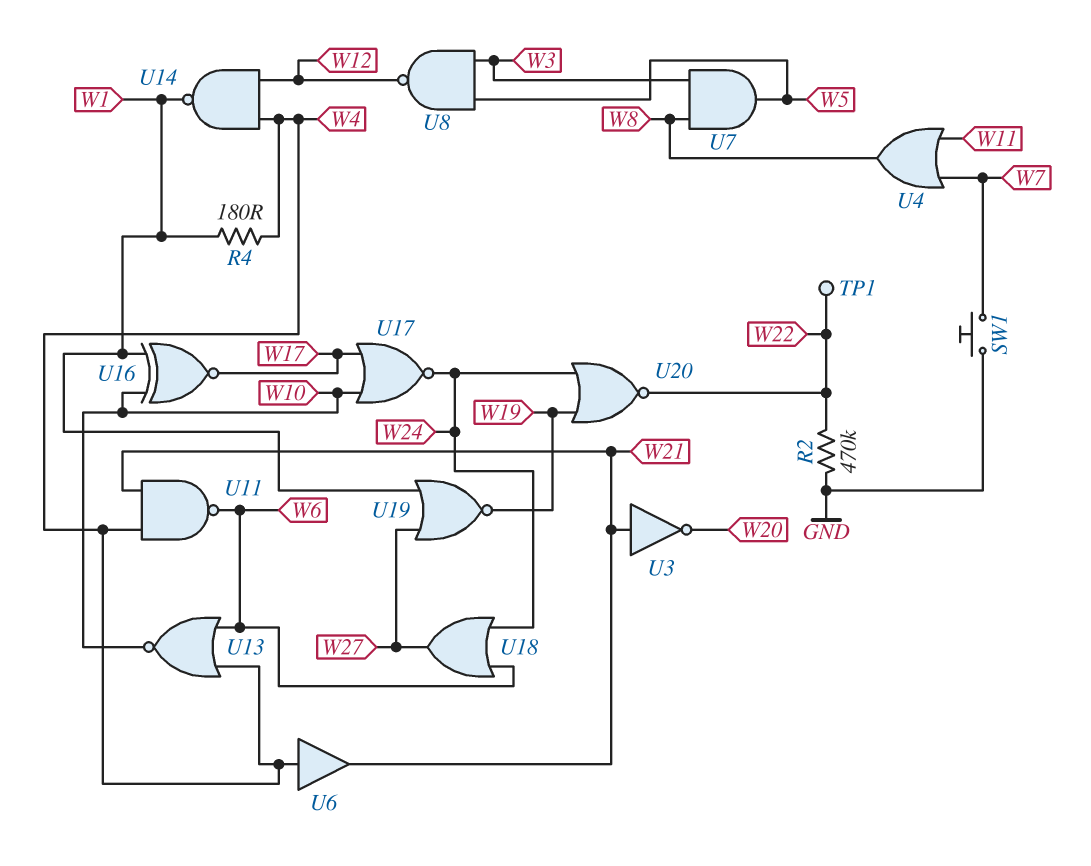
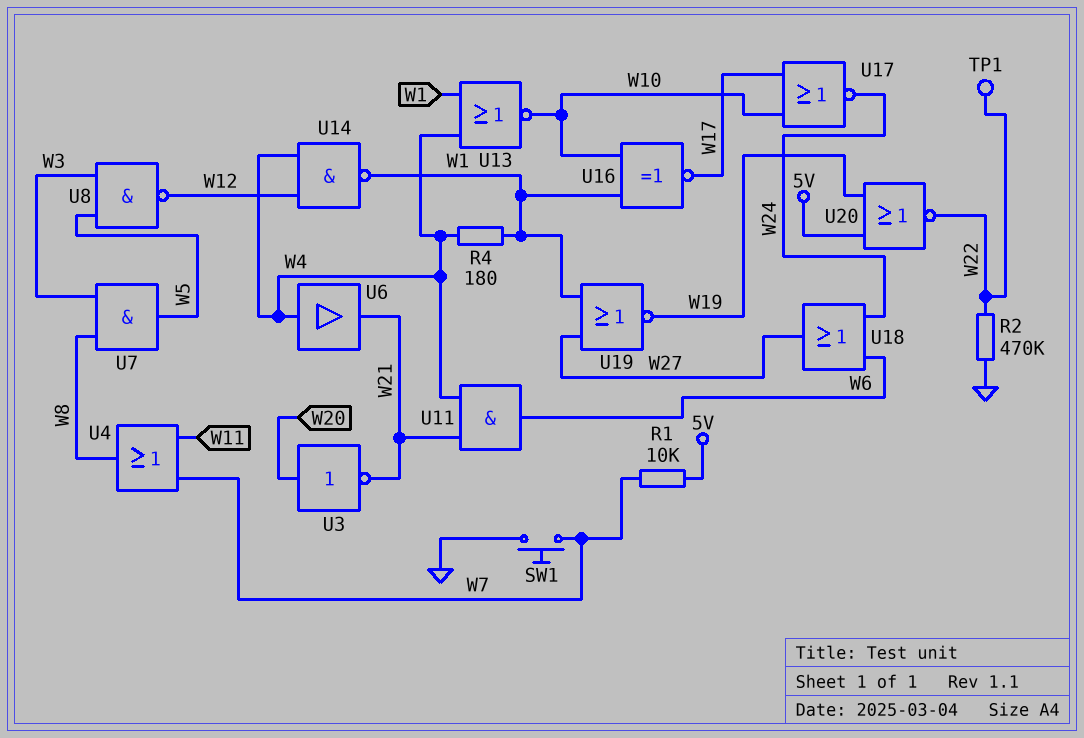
R1: none -> 10k (5V, W7)
U3: NOT (in W21, out W20) -> NOT (in W20, out W21)
U11: NAND (in W4, in W21, out W6) -> AND (in W4, in W21, out W6)
U13: NOR (in W4, in W6, out W10) -> NOR (in W1, in W4, out W10)
U20: NOR (in W19, in W24, out W22) -> NOR (in 5V, in W19, out W22)

